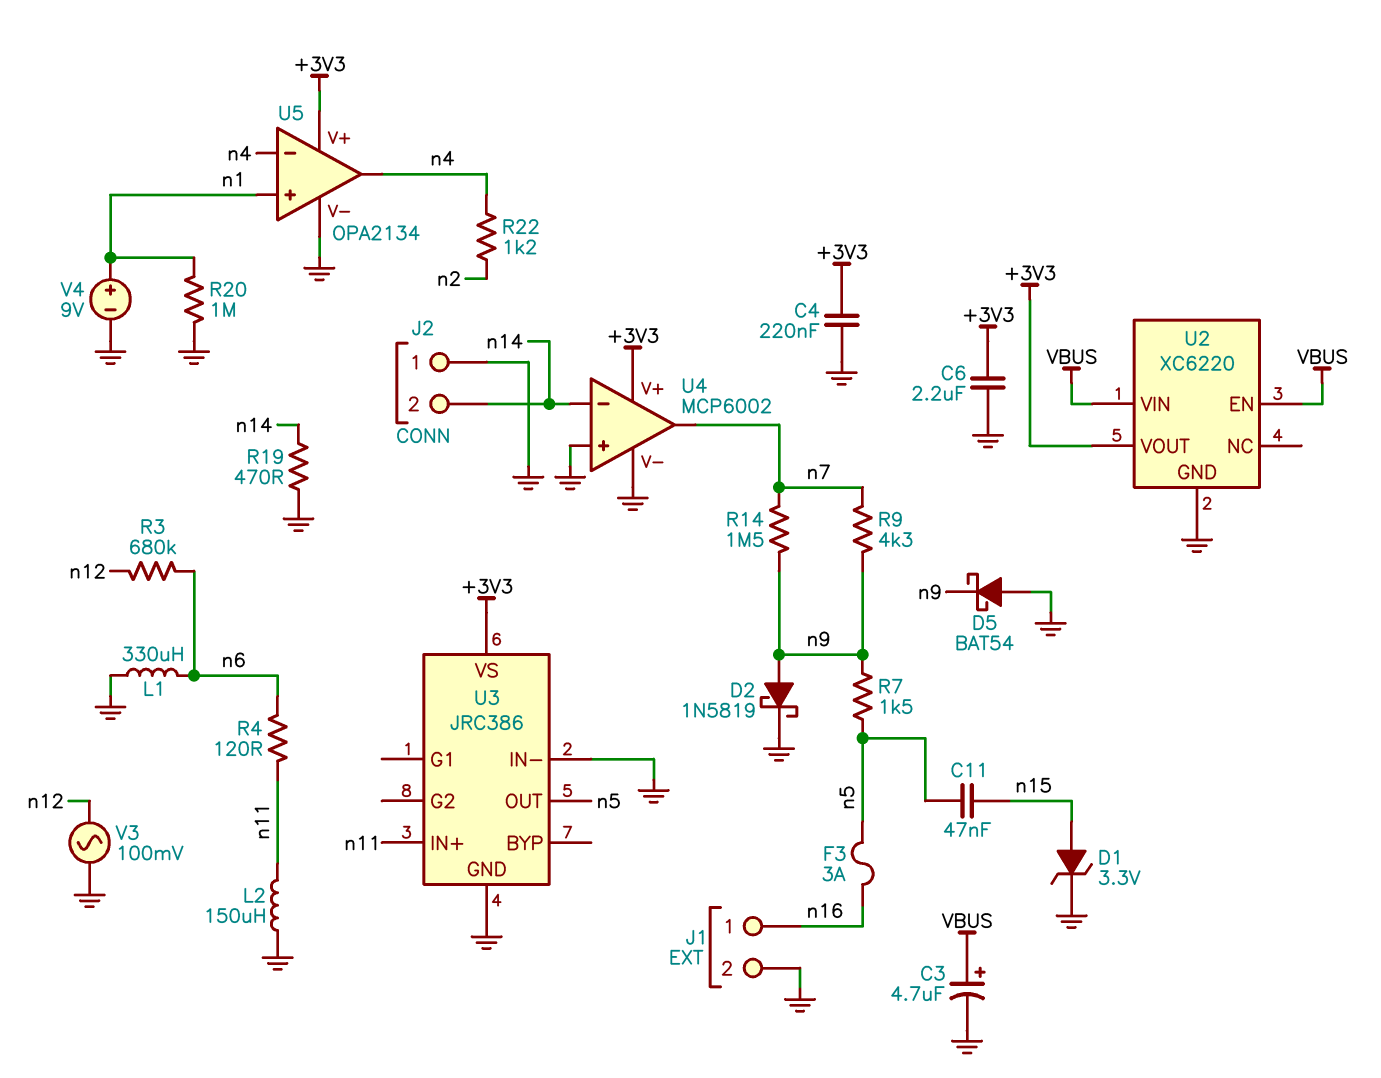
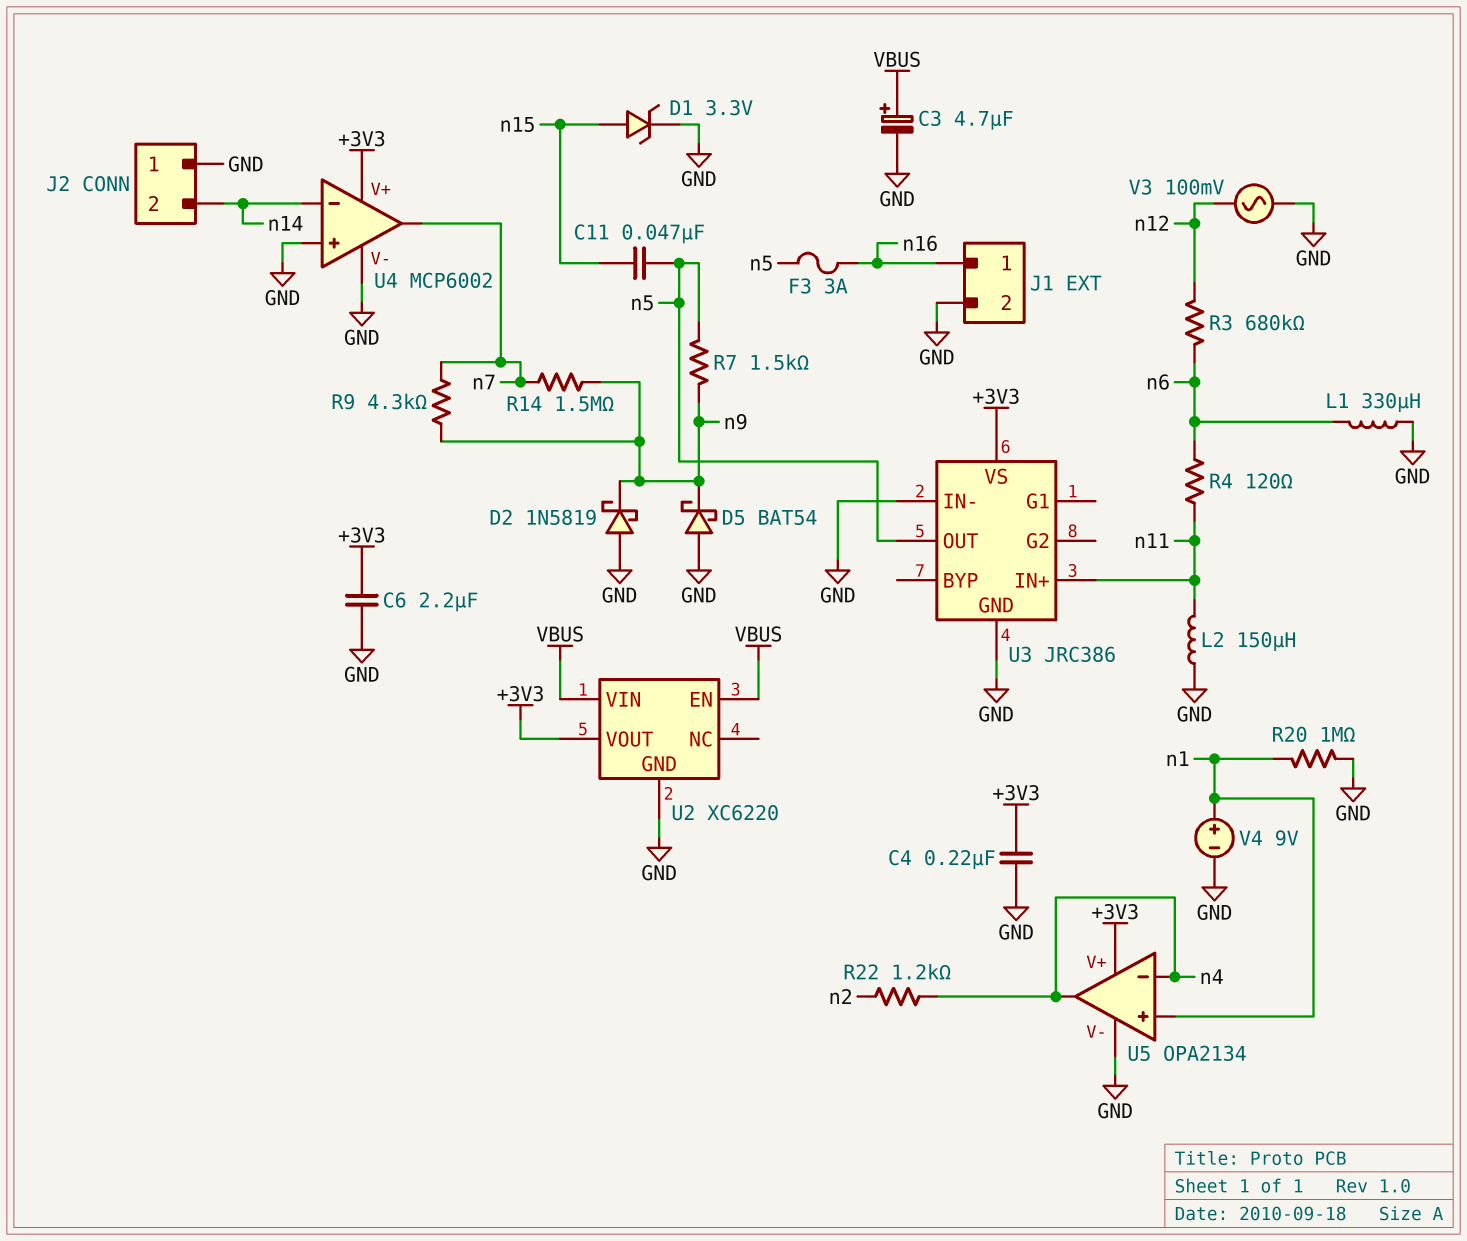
D2: schottky 1N5819 (A n9, K GND) -> schottky 1N5819 (A GND, K n9)
R19: 470 (GND, n14) -> none

